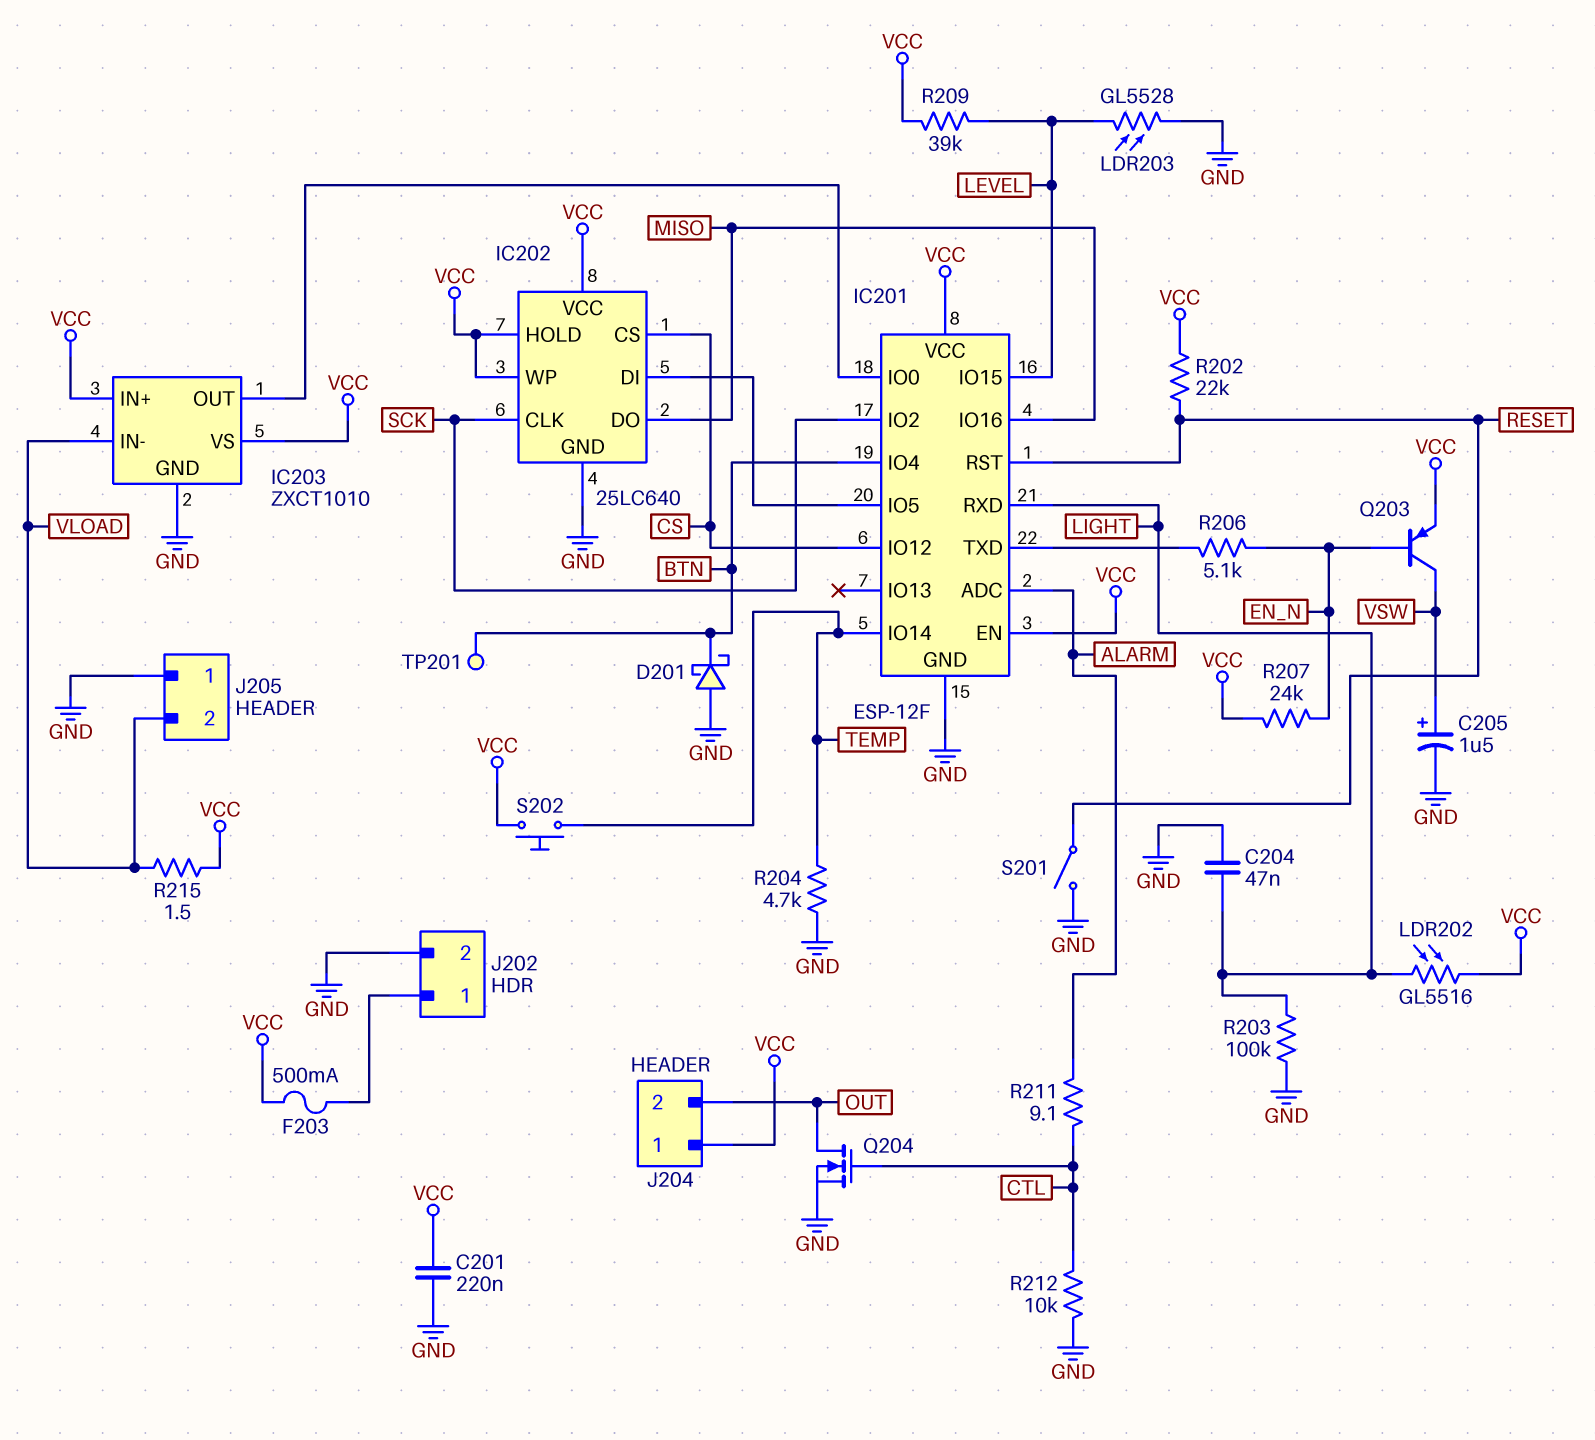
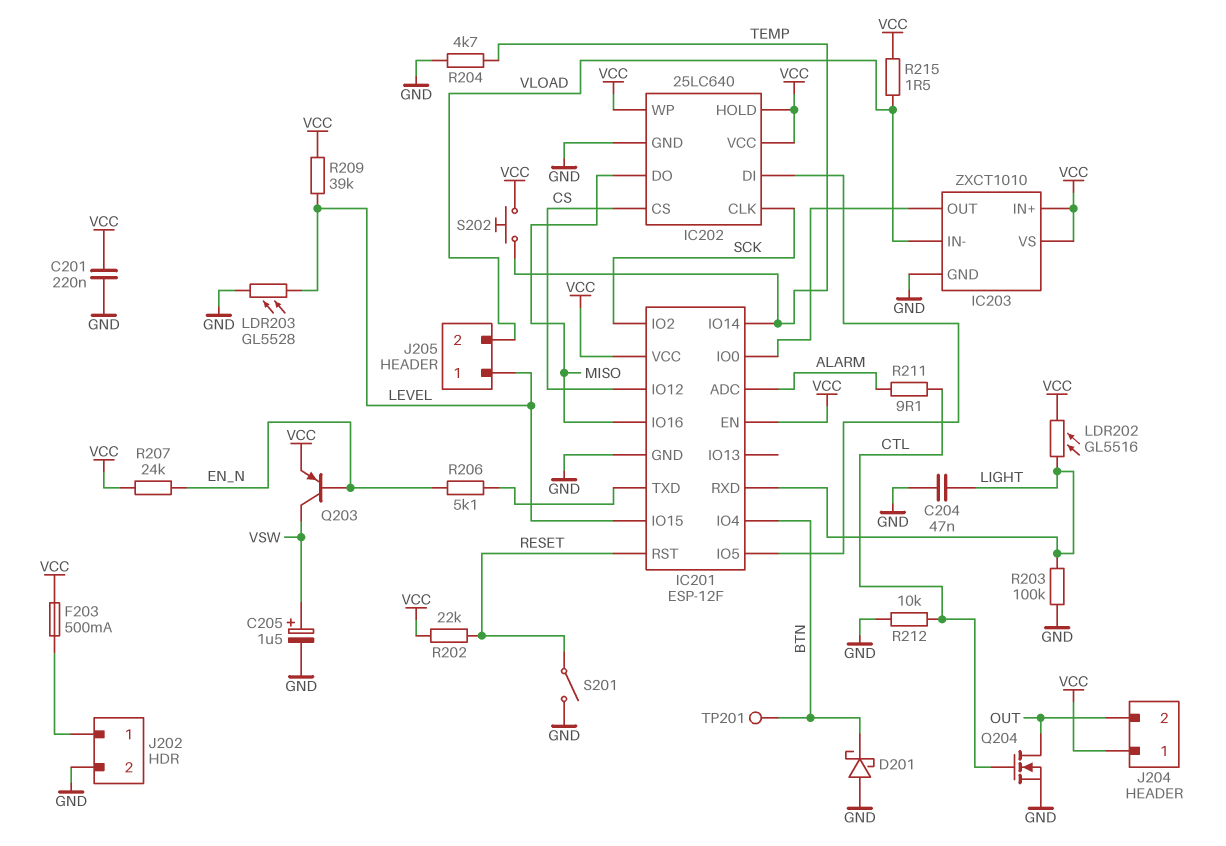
J205 pin 1: GND -> LEVEL

